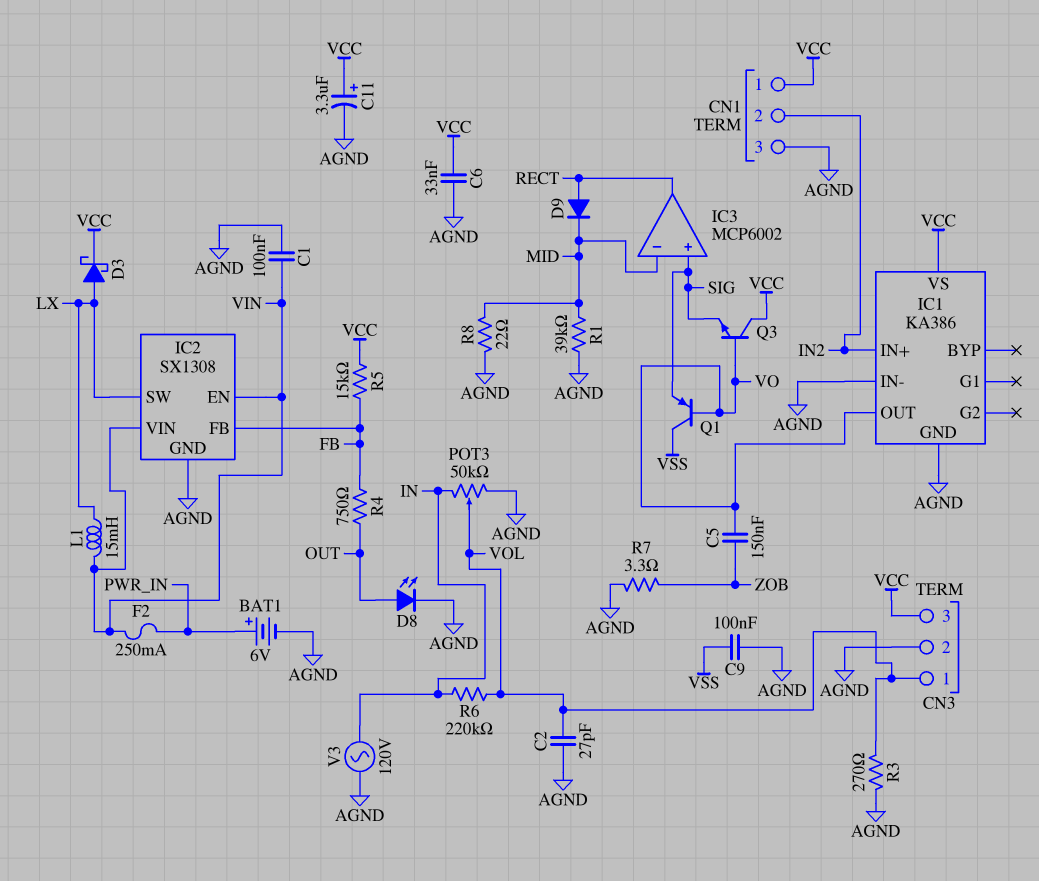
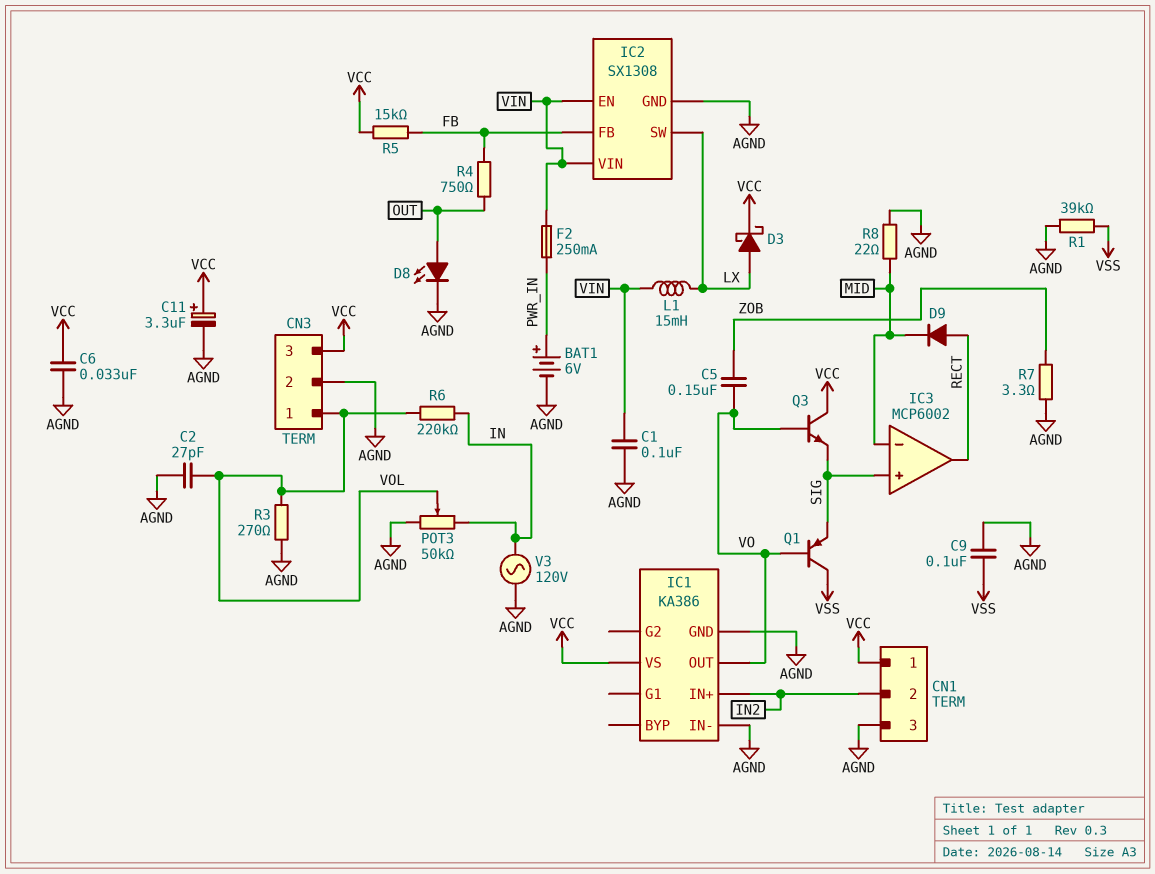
R1: 39k (AGND, MID) -> 39k (AGND, VSS)

